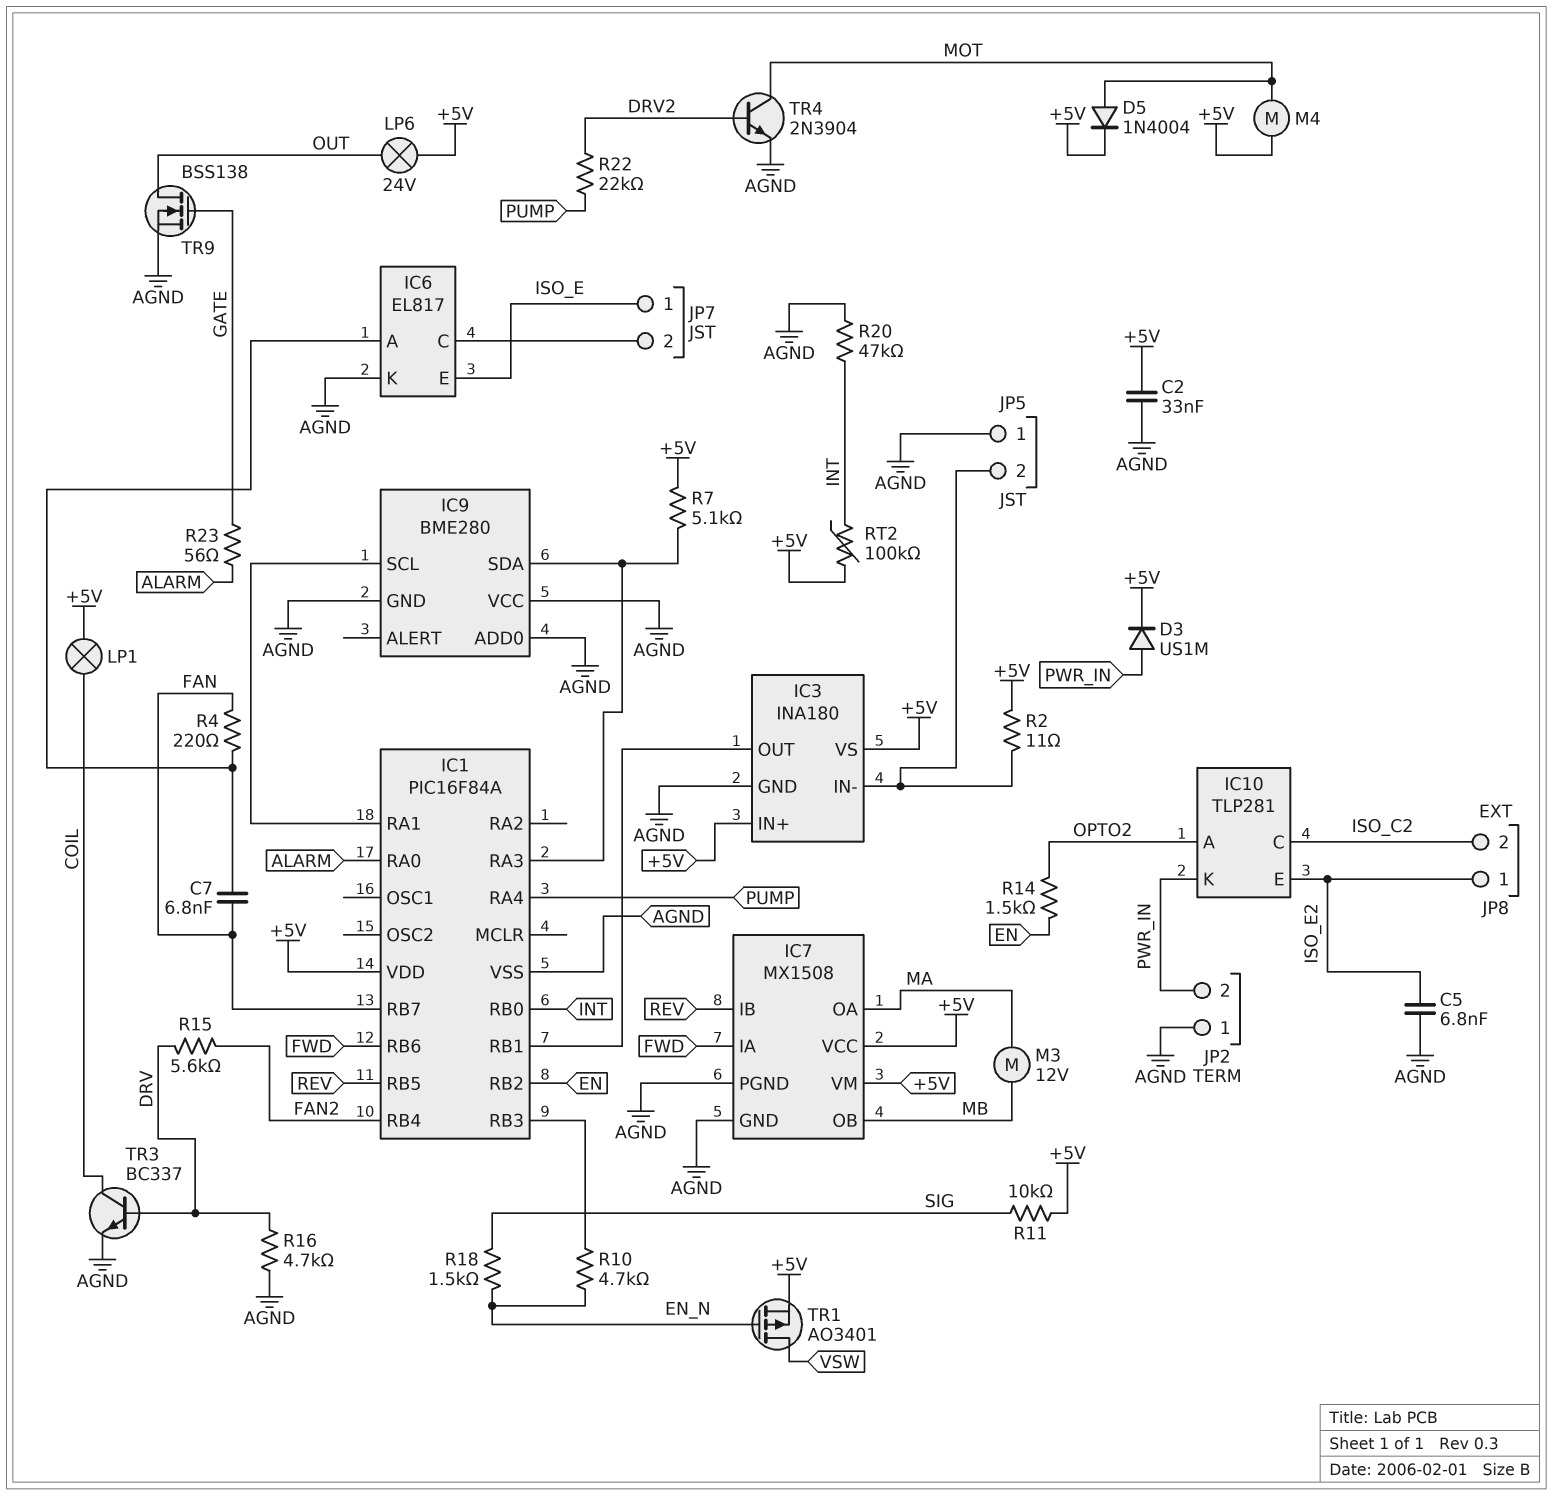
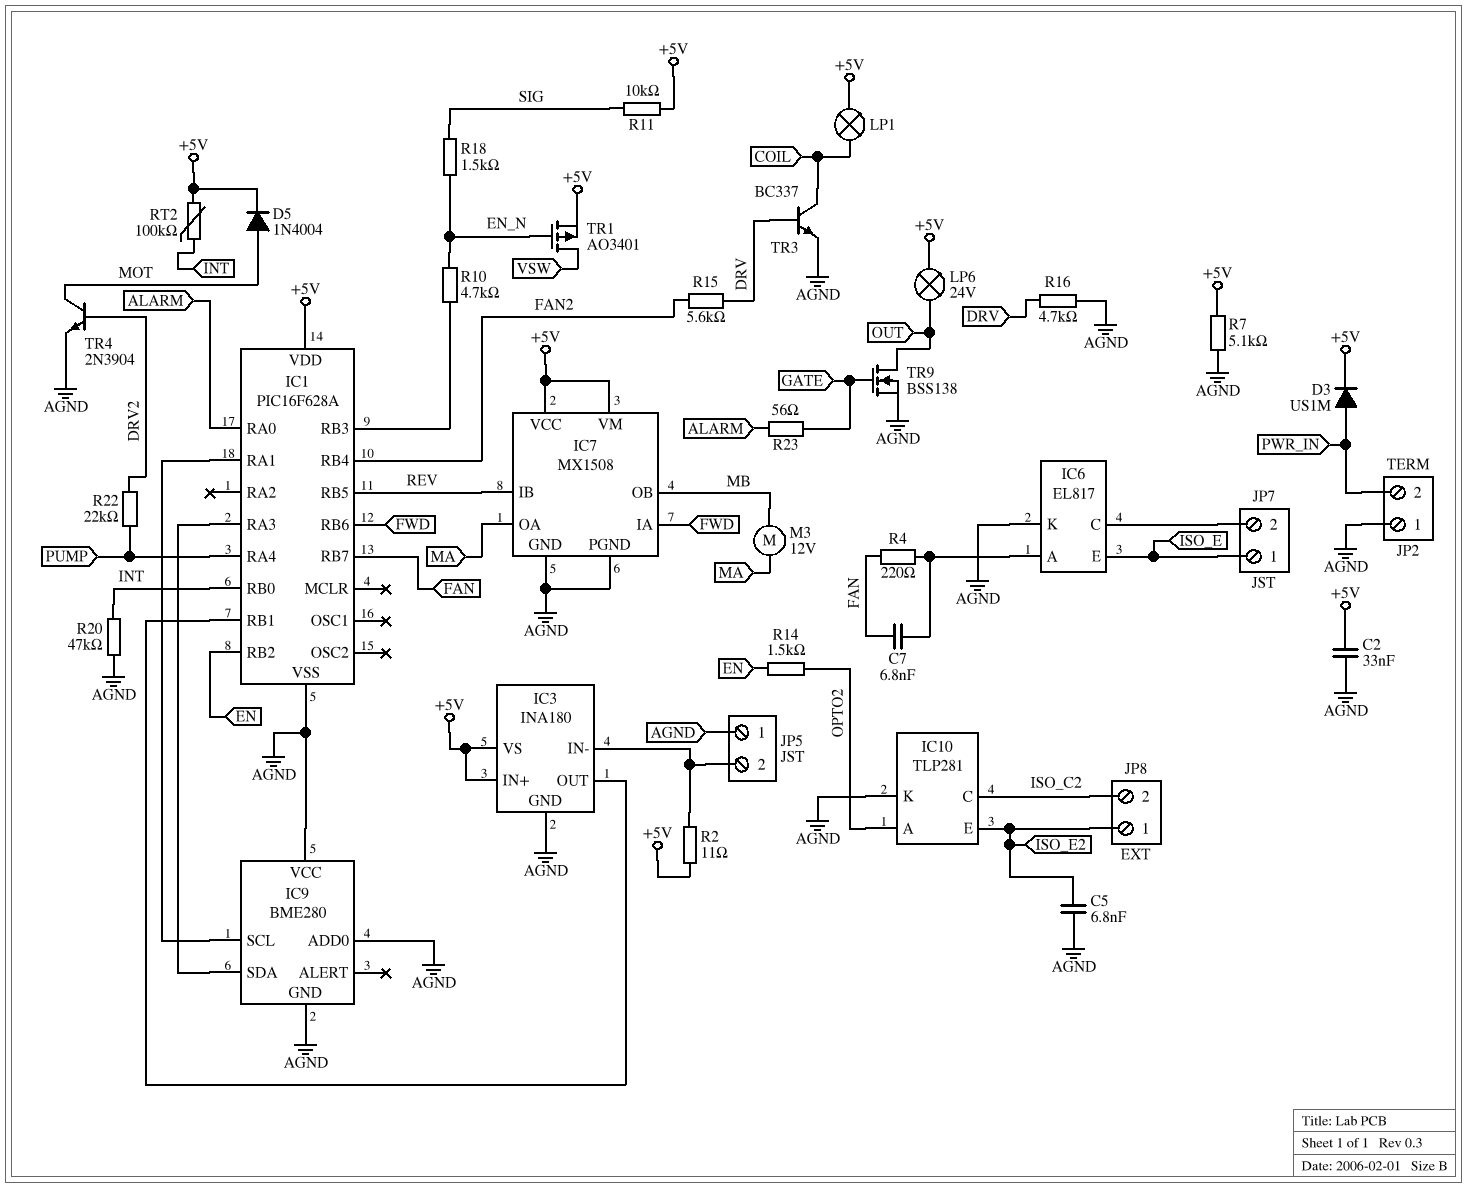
IC1: PIC16F84A -> PIC16F628A
IC10 pin K: PWR_IN -> AGND
M4: motor (+5V, MOT) -> none
R7: 5.1k (+5V, IC1/RA3) -> 5.1k (+5V, AGND)

